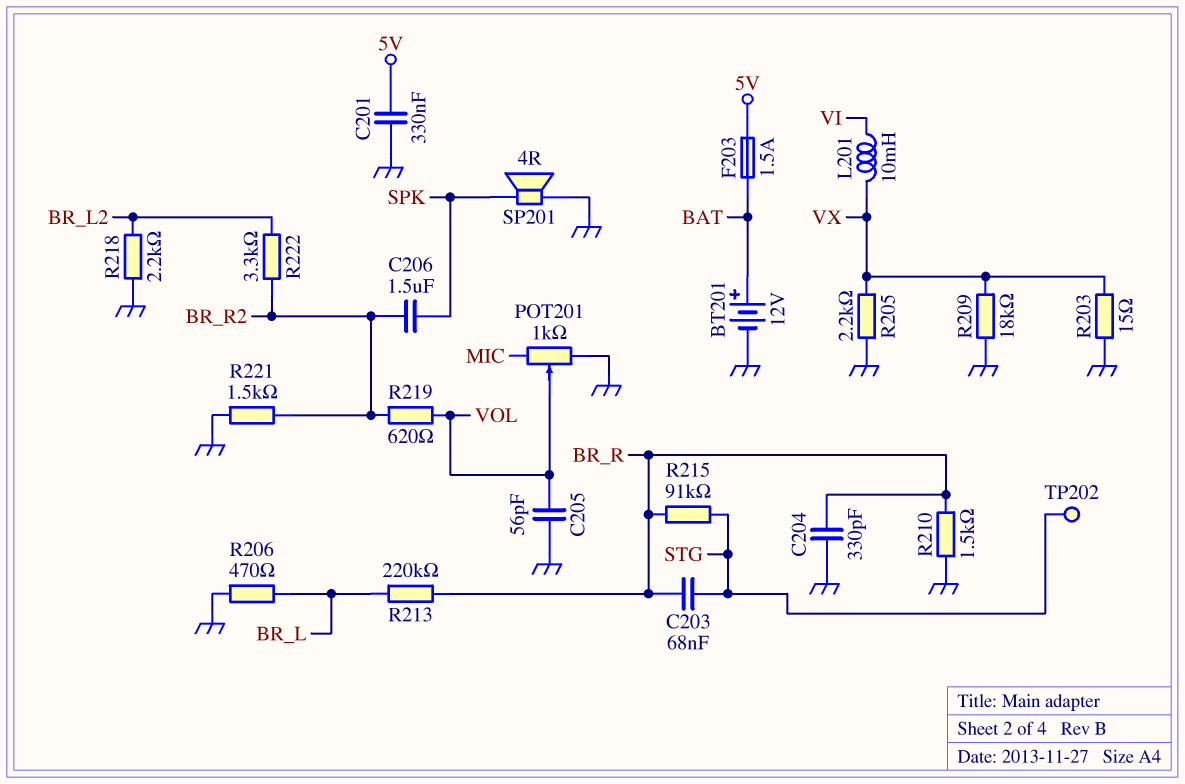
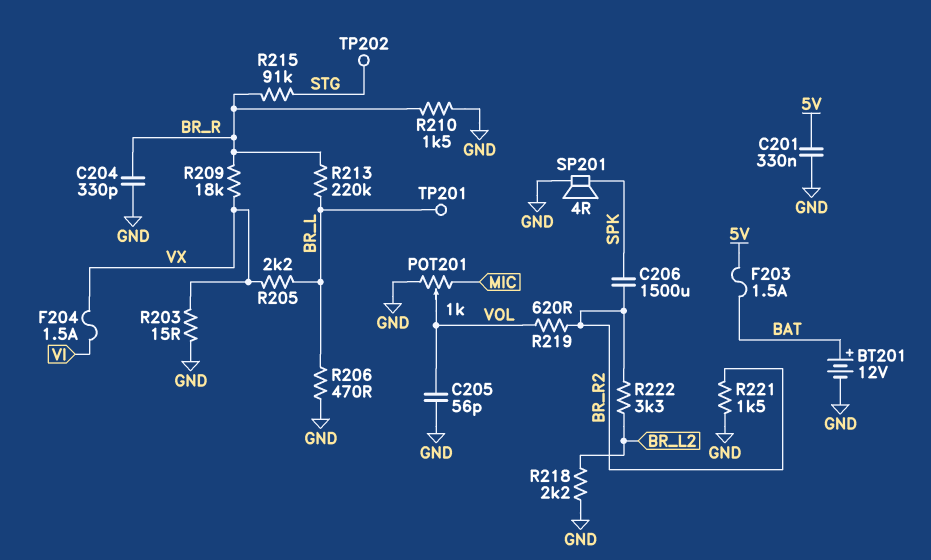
C203: 68nF (BR_R, STG) -> none
C206: 1.5uF (BR_R2, SPK) -> 1500uF (BR_R2, SPK)
F204: none -> 1.5A (VI, VX)
L201: 10mH (VI, VX) -> none
R205: 2.2k (GND, VX) -> 2.2k (BR_L, VX)
R209: 18k (GND, VX) -> 18k (BR_R, VX)
TP201: none -> test point (BR_L)

